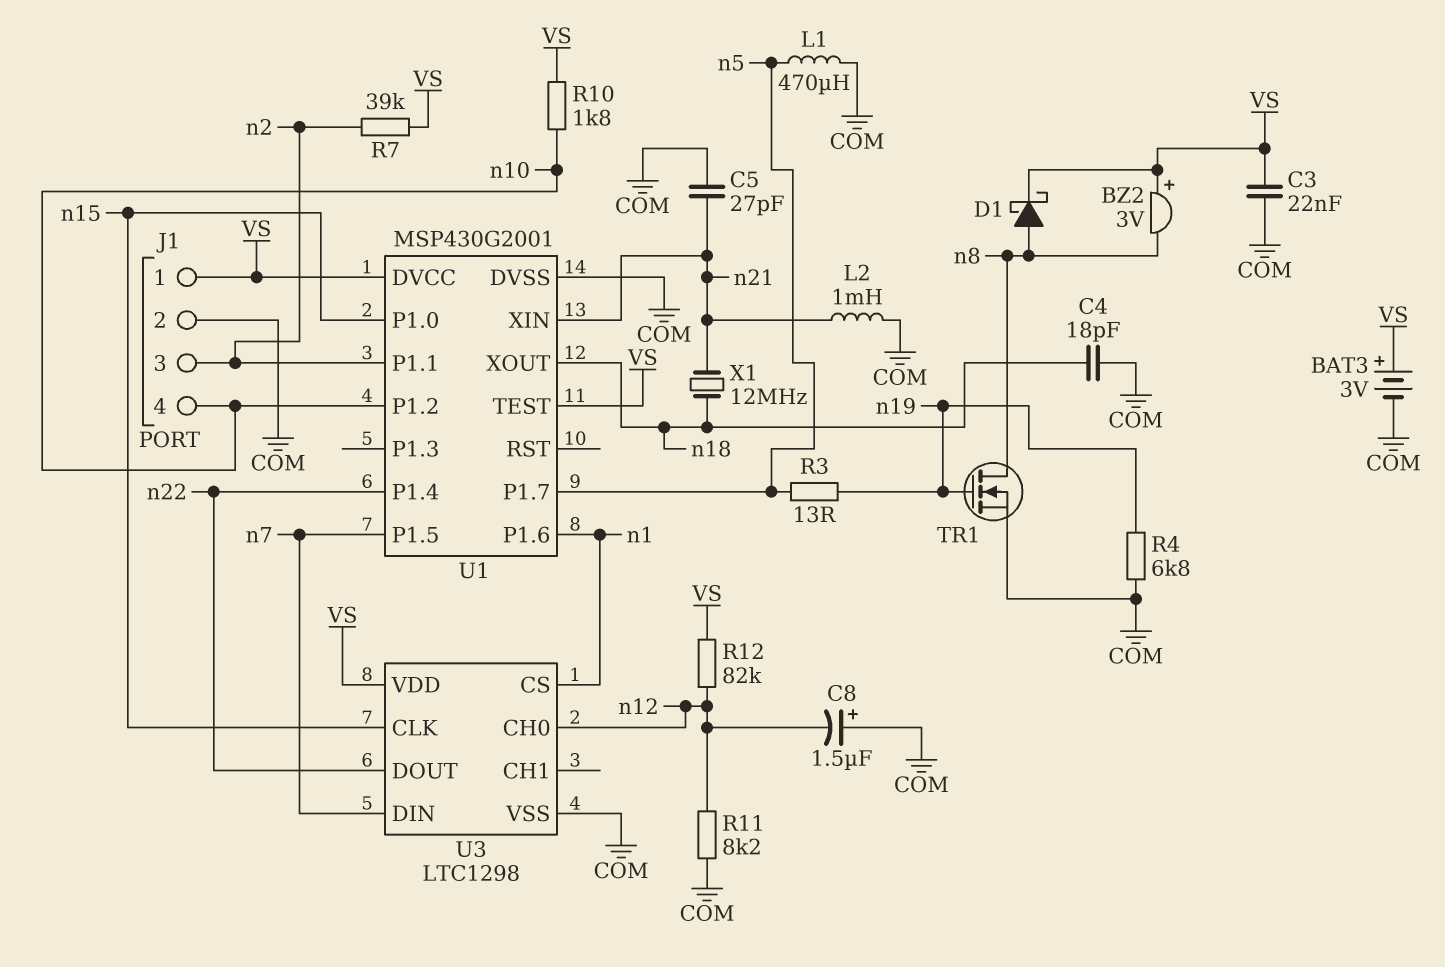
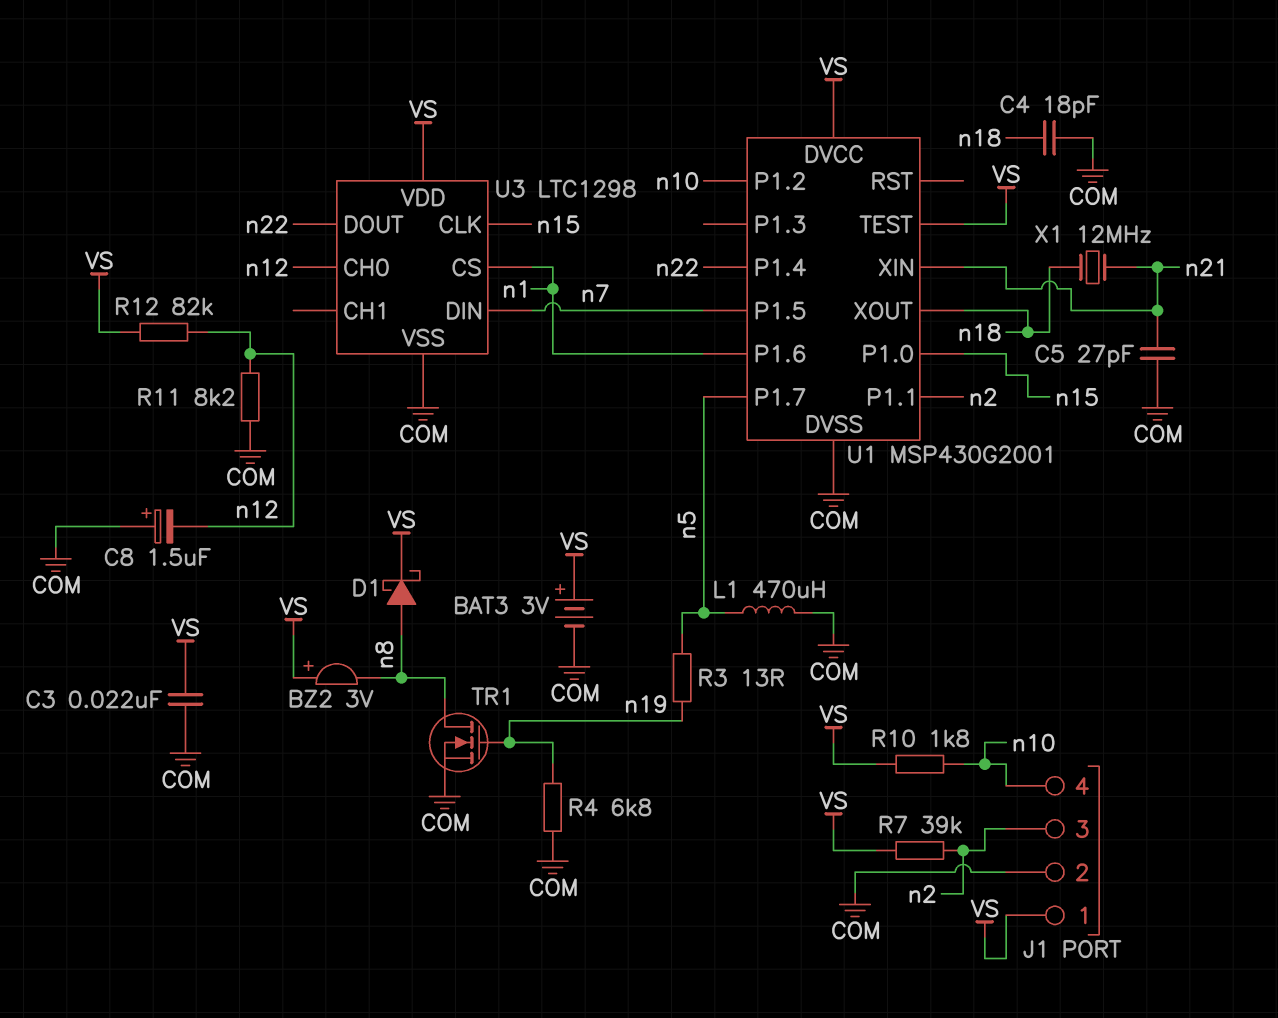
L2: 1mH (COM, n21) -> none

